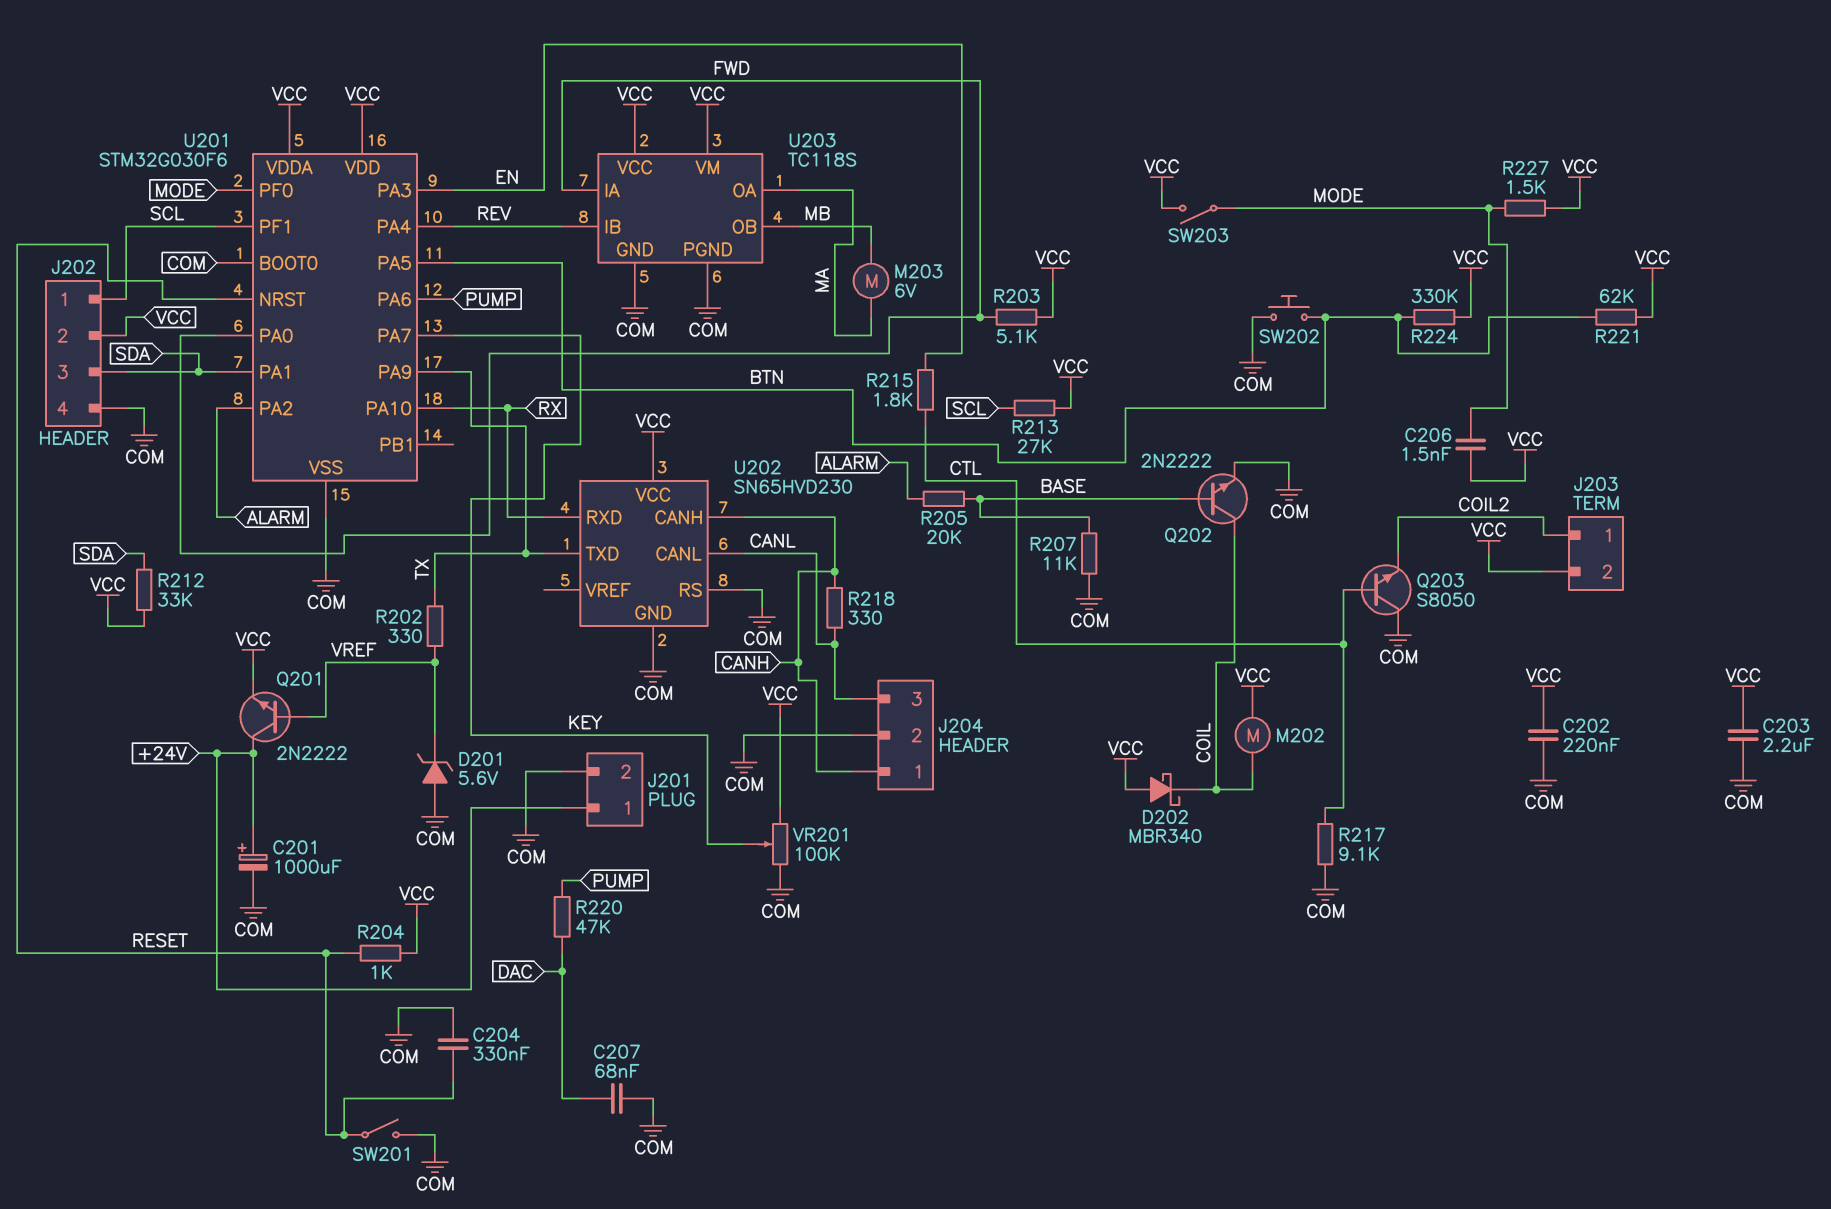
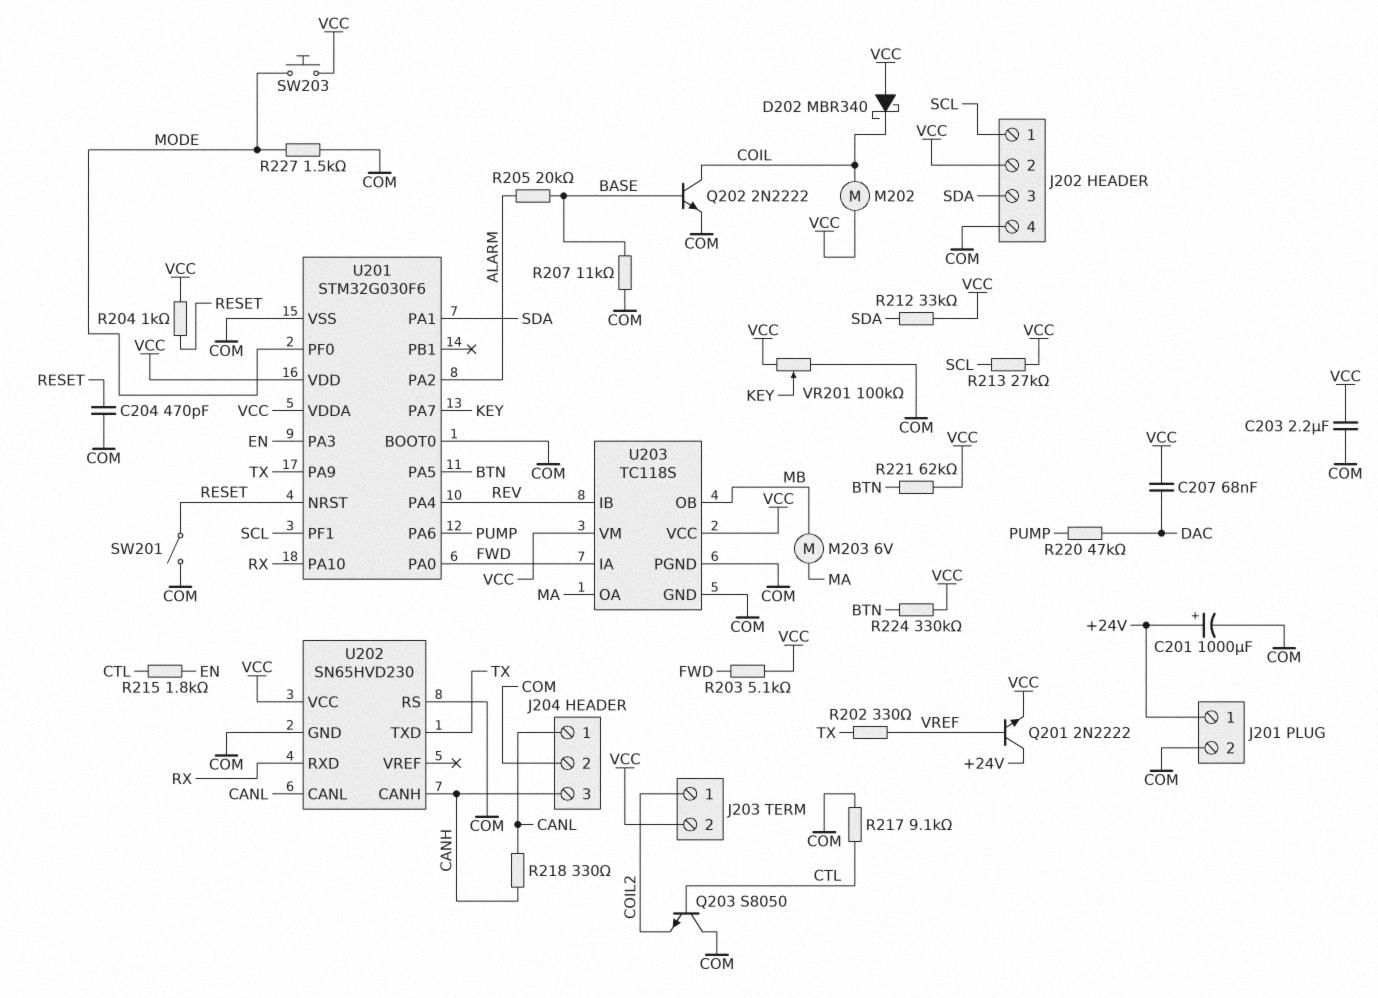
C202: 220nF (COM, VCC) -> none
C204: 330nF (COM, RESET) -> 470pF (COM, RESET)
C206: 1.5nF (MODE, VCC) -> none
C207: 68nF (COM, DAC) -> 68nF (DAC, VCC)
D201: zener 5.6V (A COM, K VREF) -> none
J204 pin 1: CANH -> CANL
J204 pin 3: CANL -> CANH
R227: 1.5k (MODE, VCC) -> 1.5k (COM, MODE)
SW202: button (BTN, COM) -> none
SW203: switch (MODE, VCC) -> button (MODE, VCC)

